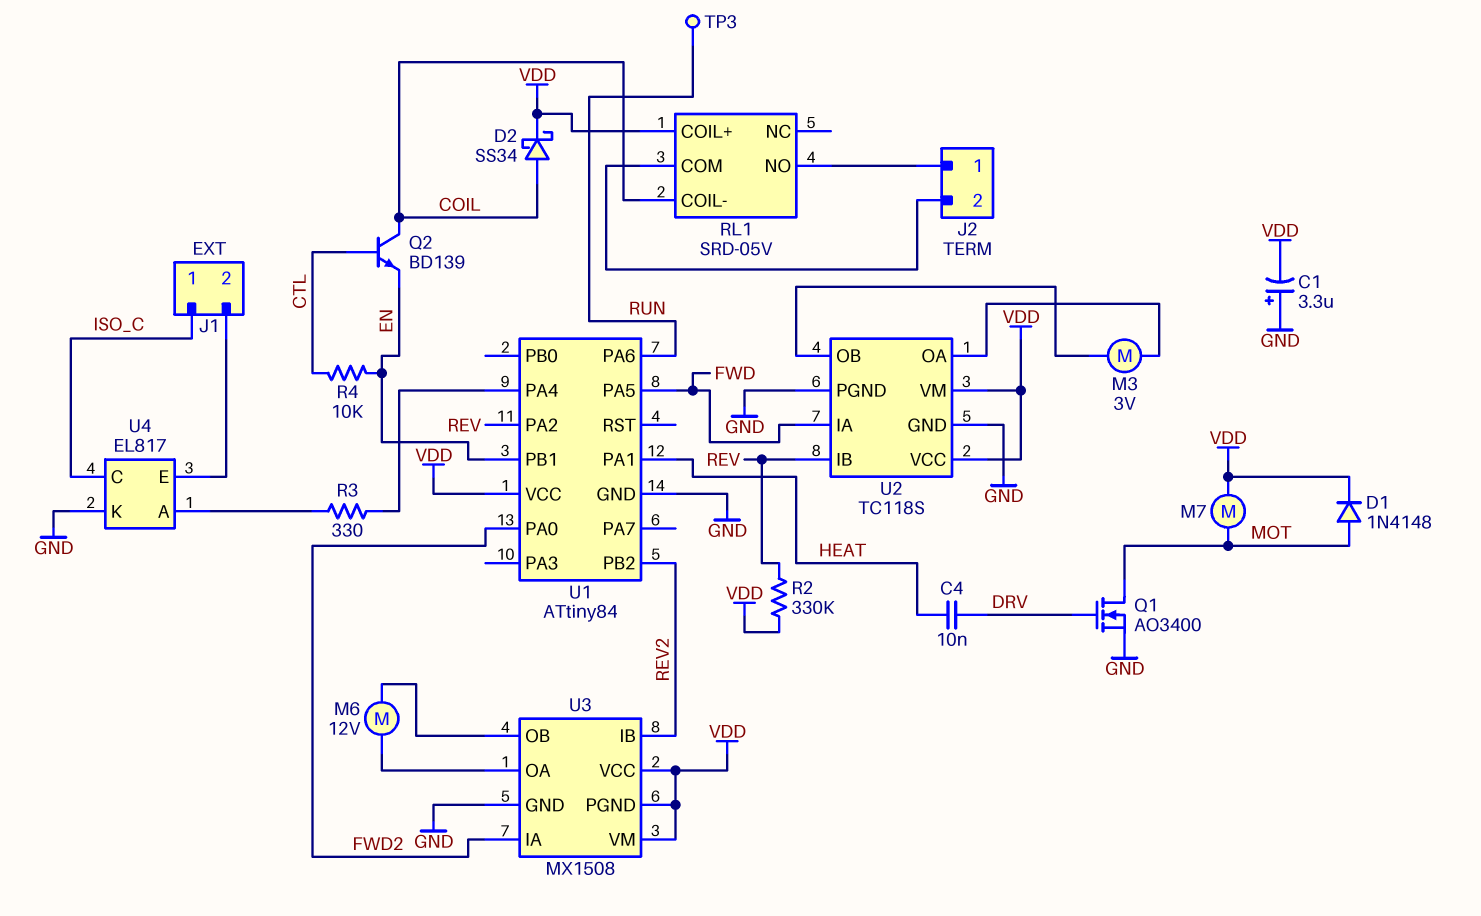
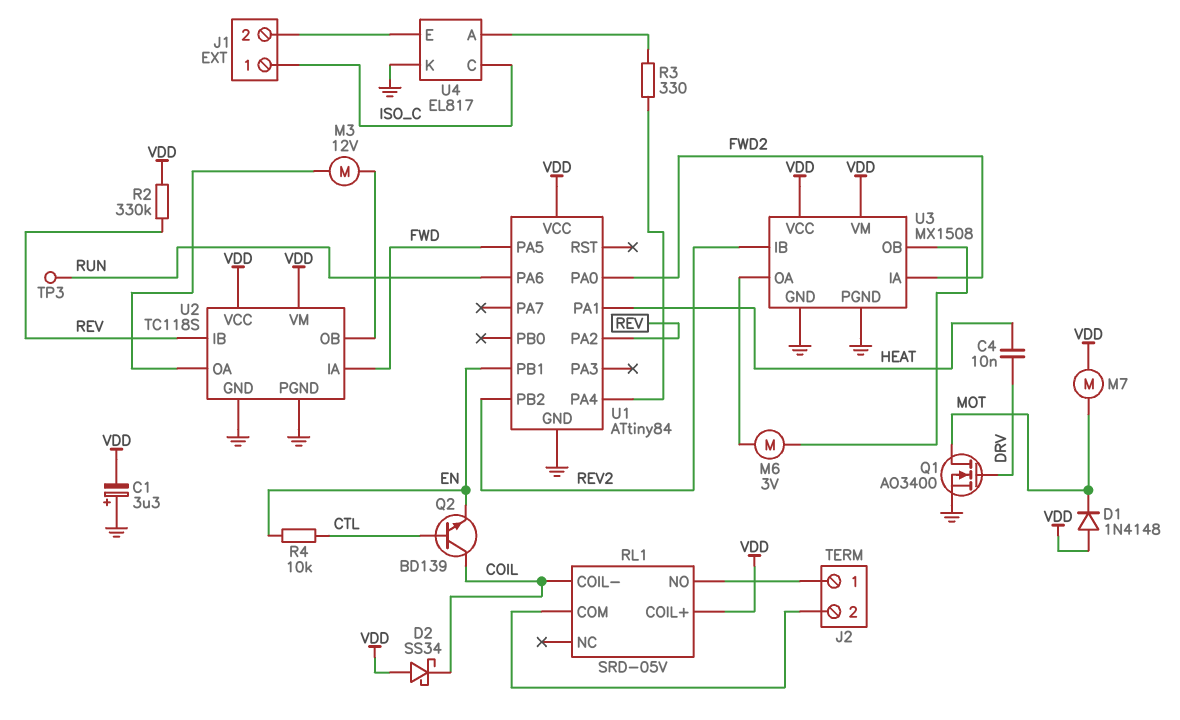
D1: diode 1N4148 (A MOT, K VDD) -> diode 1N4148 (A VDD, K MOT)
D2: schottky SS34 (A COIL, K VDD) -> schottky SS34 (A VDD, K COIL)
M3: motor 3V (U2/OA, U2/OB) -> motor 12V (U2/OA, U2/OB)
M6: motor 12V (U3/OA, U3/OB) -> motor 3V (U3/OA, U3/OB)
U3 pin PGND: VDD -> GND

